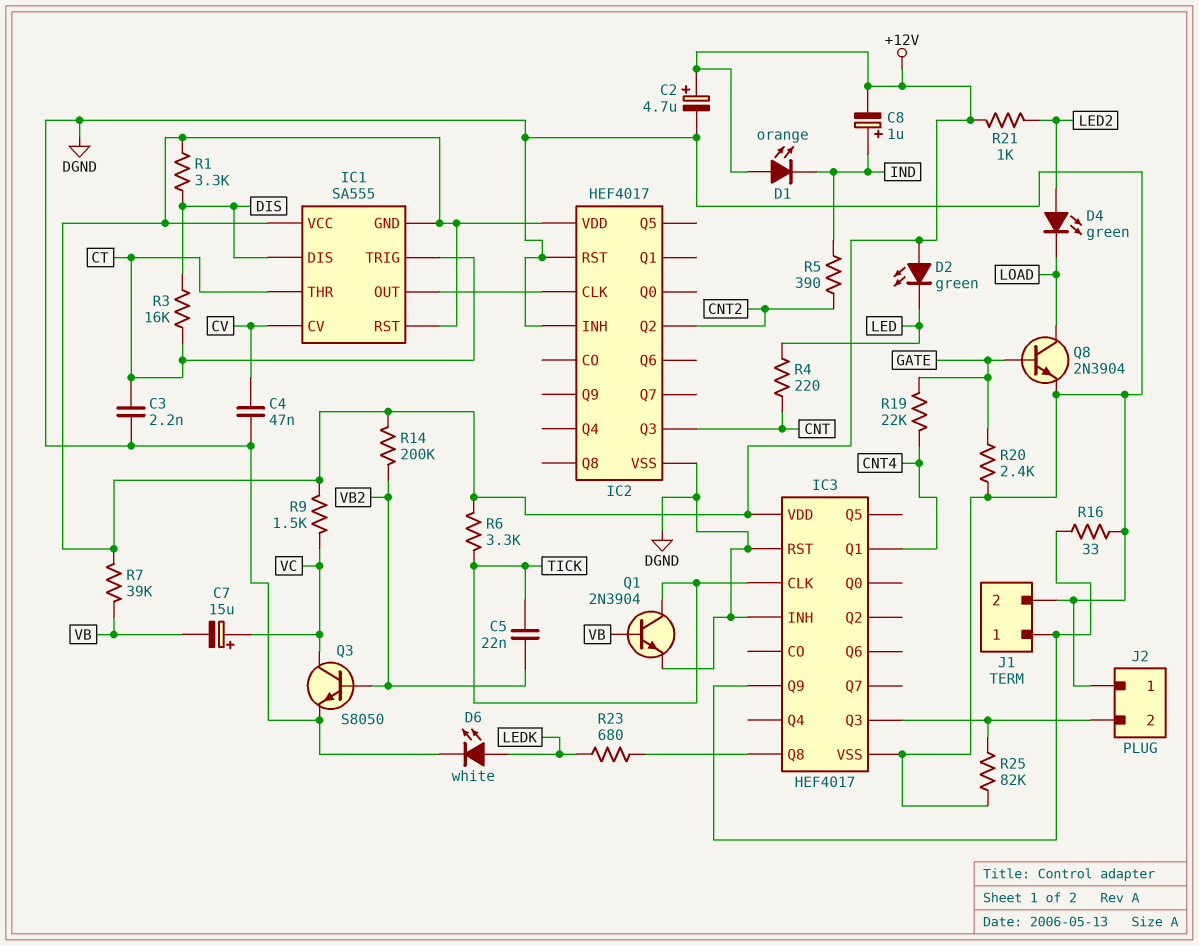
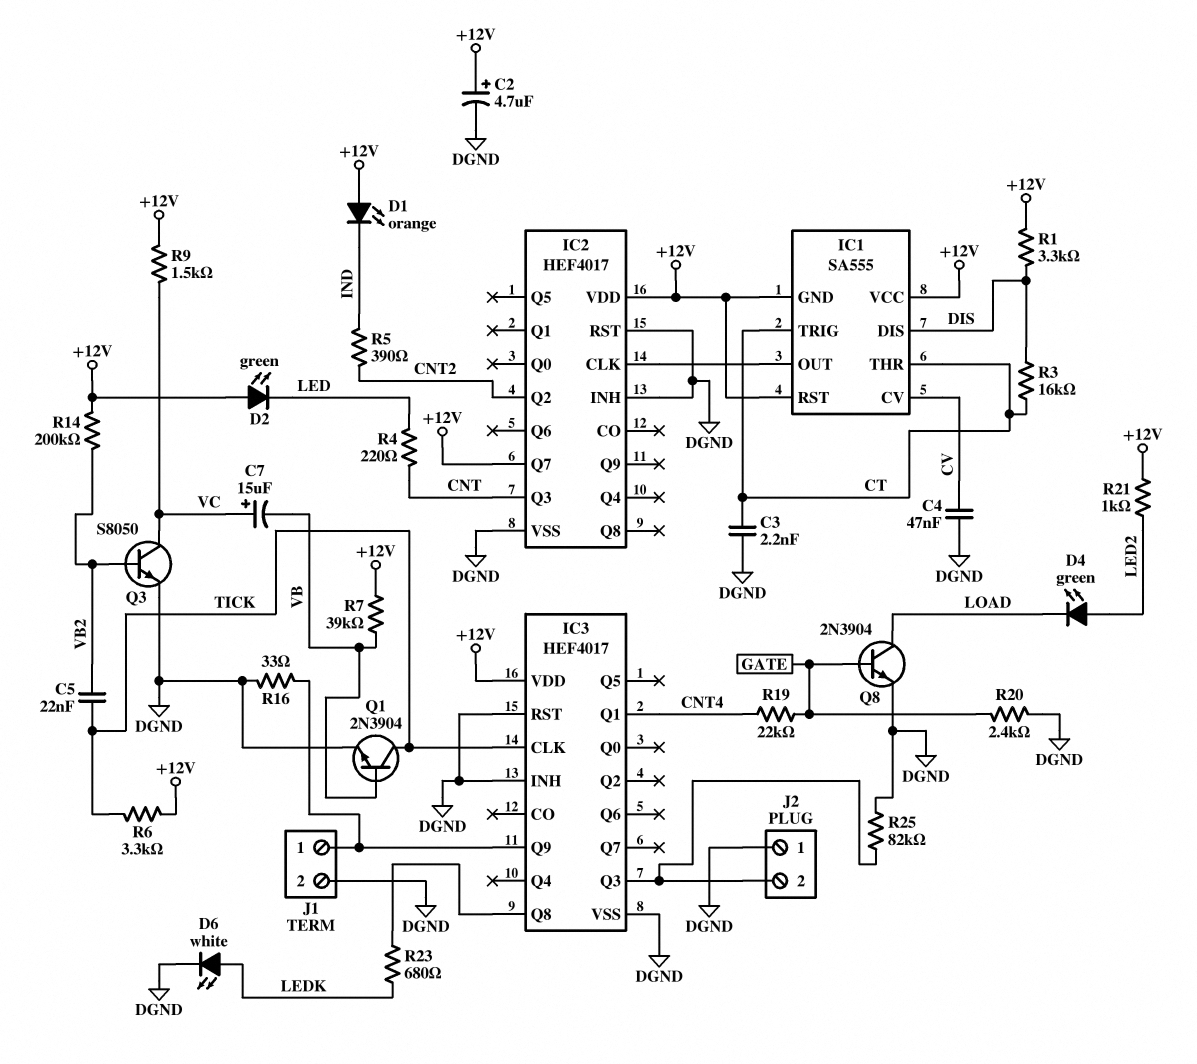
C8: 1uF (plus IND, minus +12V) -> none
IC2 pin Q7: none -> +12V

